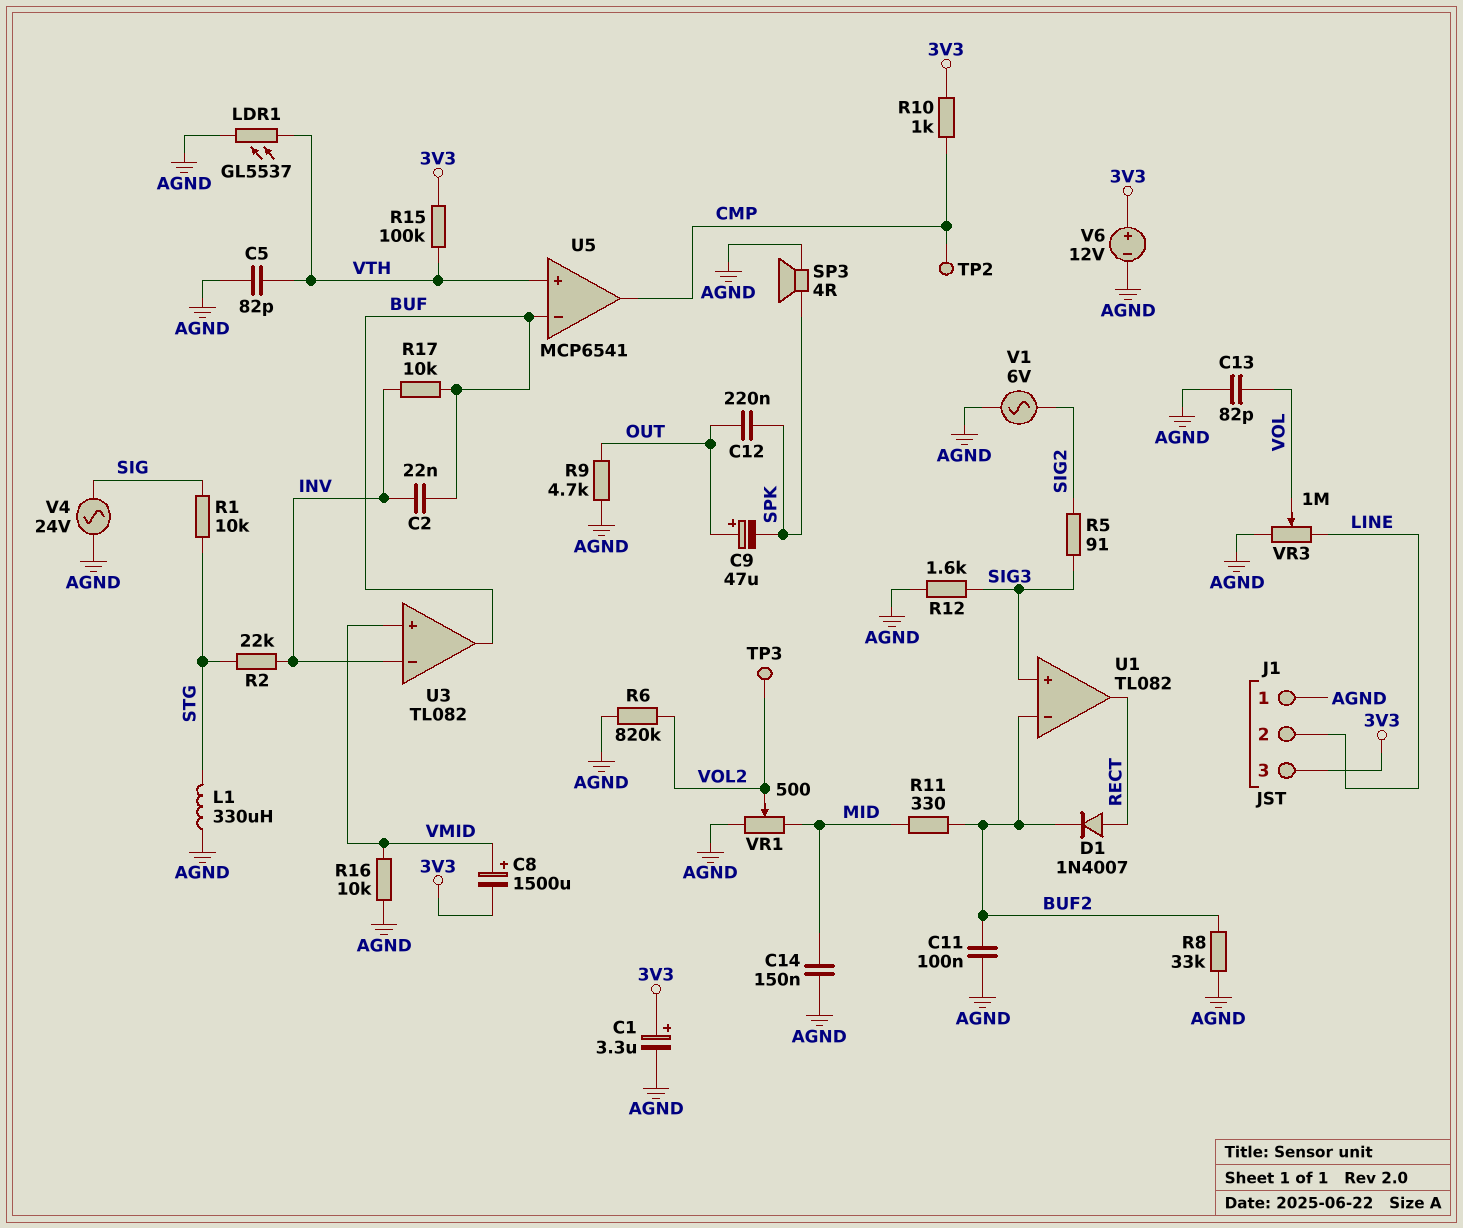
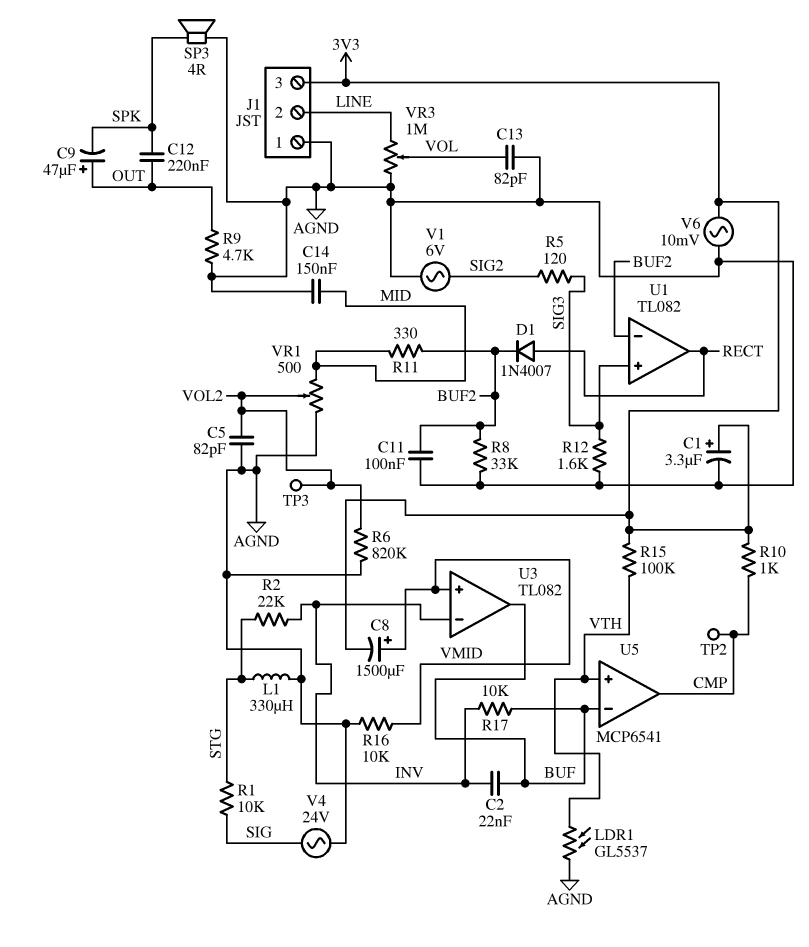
C5: 82pF (AGND, VTH) -> 82pF (AGND, VOL2)
R5: 91 (SIG2, SIG3) -> 120 (SIG2, SIG3)
V6: 12V (plus 3V3, minus AGND) -> AC 10mV (3V3, AGND)

